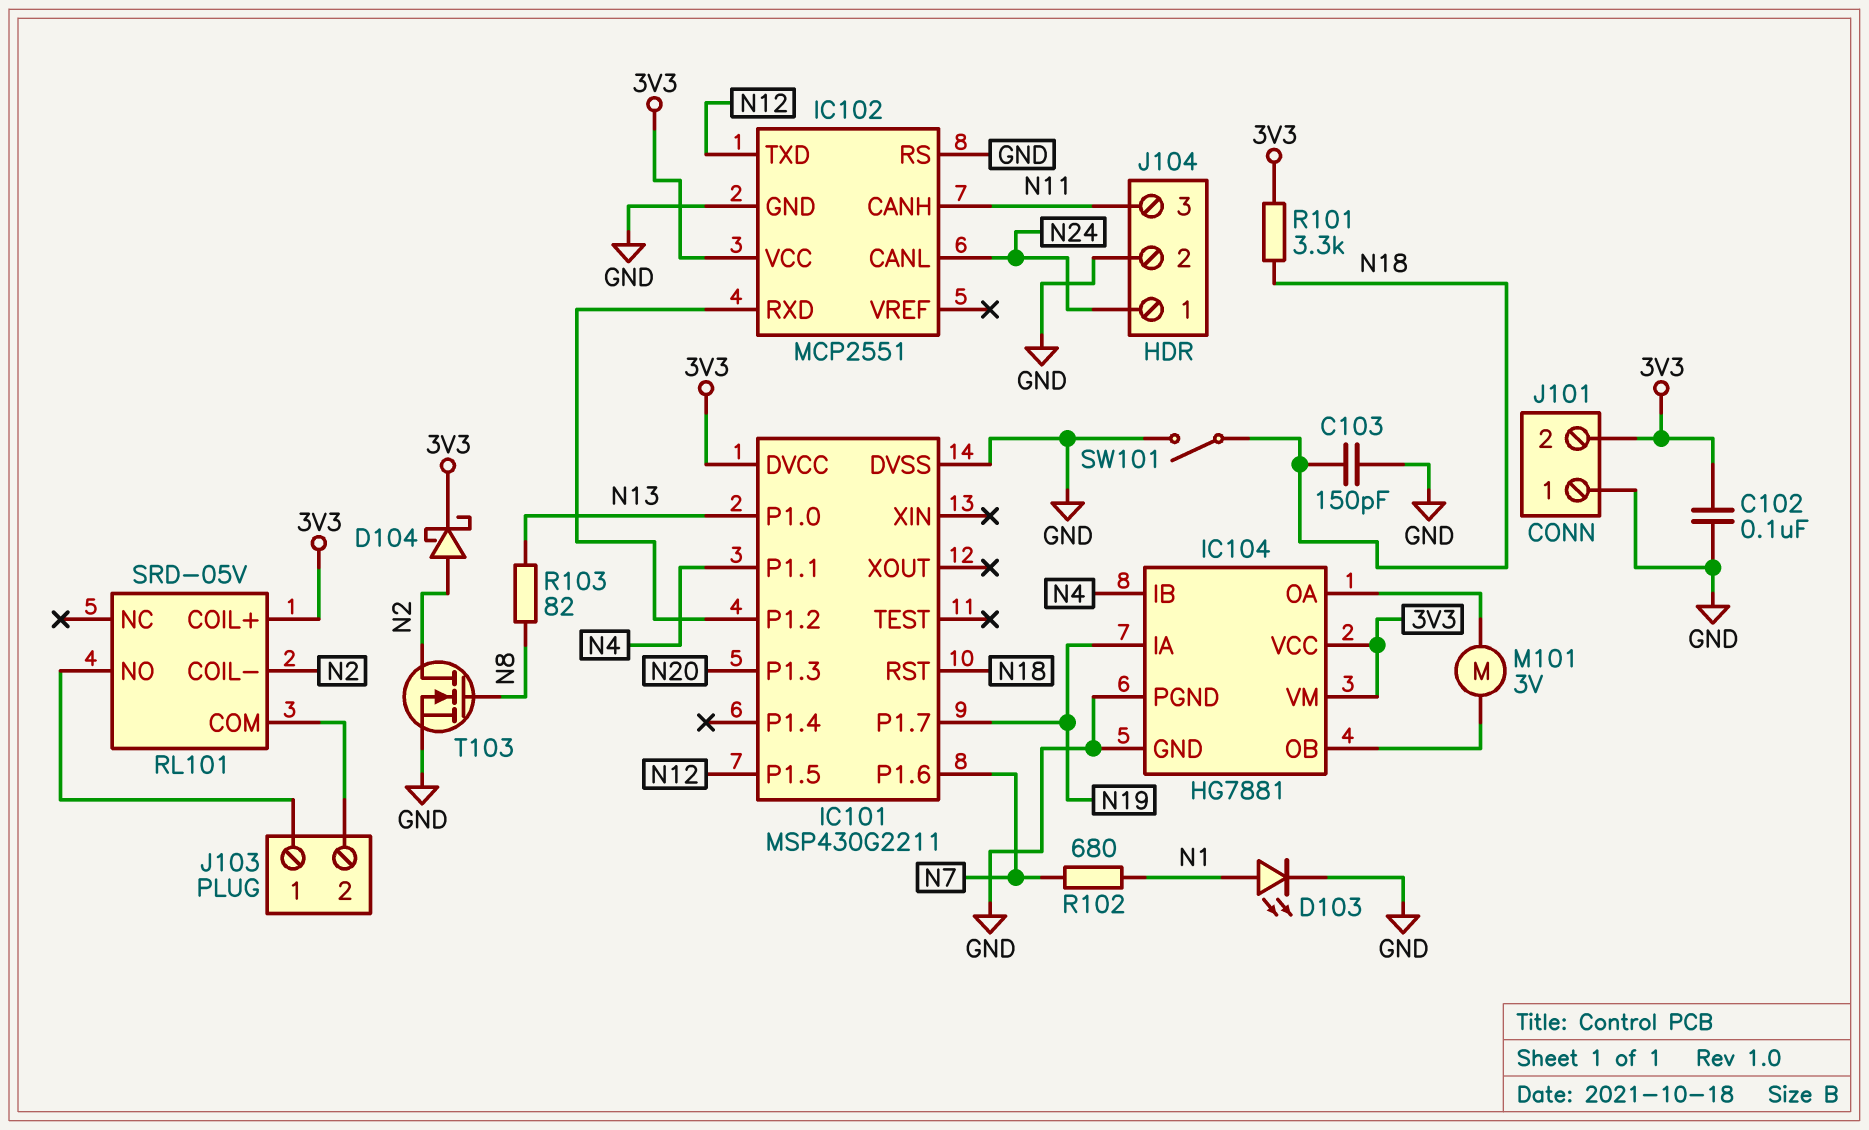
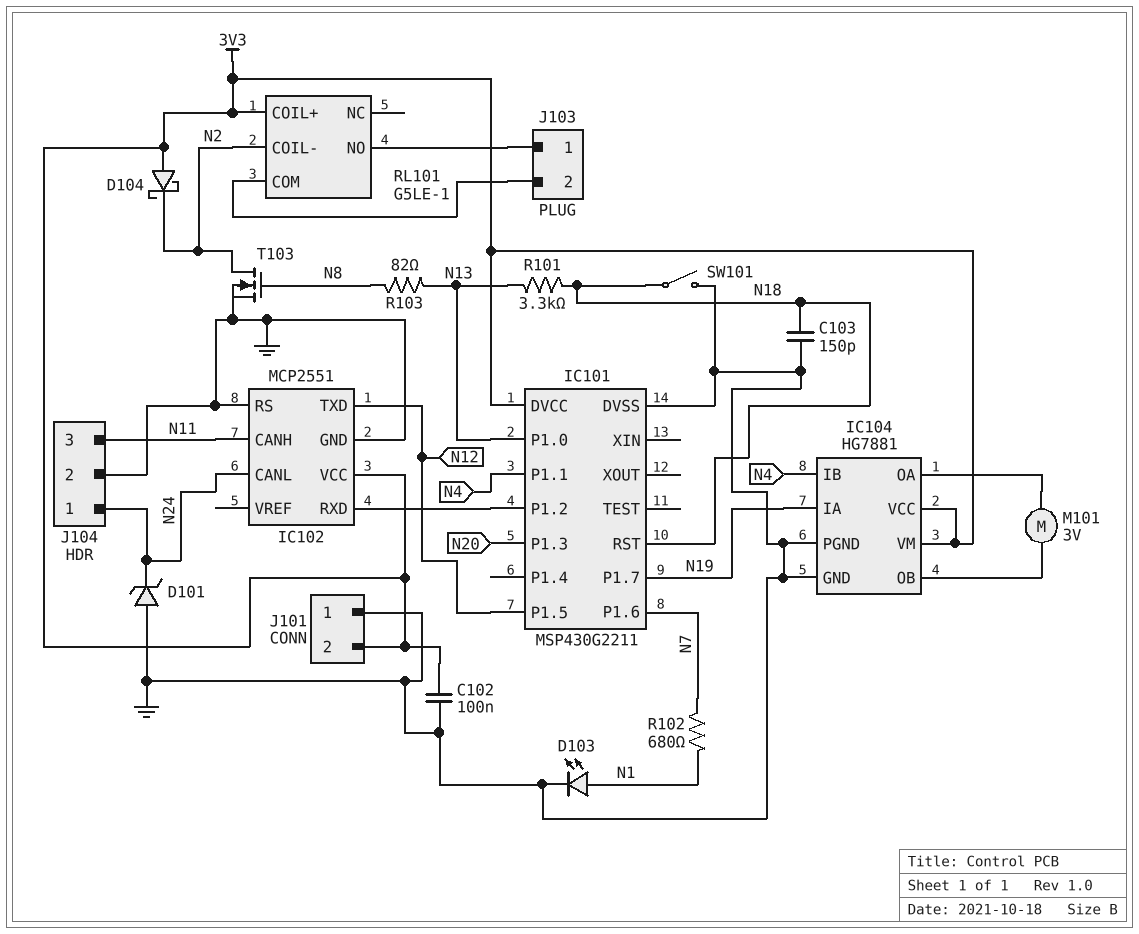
D101: none -> zener (A GND, K N24)
D104: schottky (A N2, K 3V3) -> schottky (A 3V3, K N2)
R101: 3.3k (3V3, N18) -> 3.3k (N13, N18)
RL101: SRD-05V -> G5LE-1

